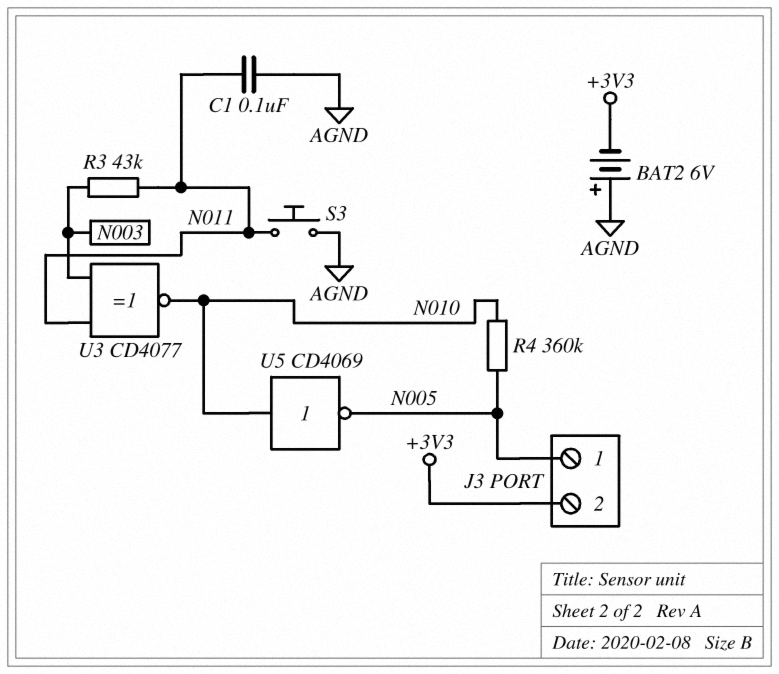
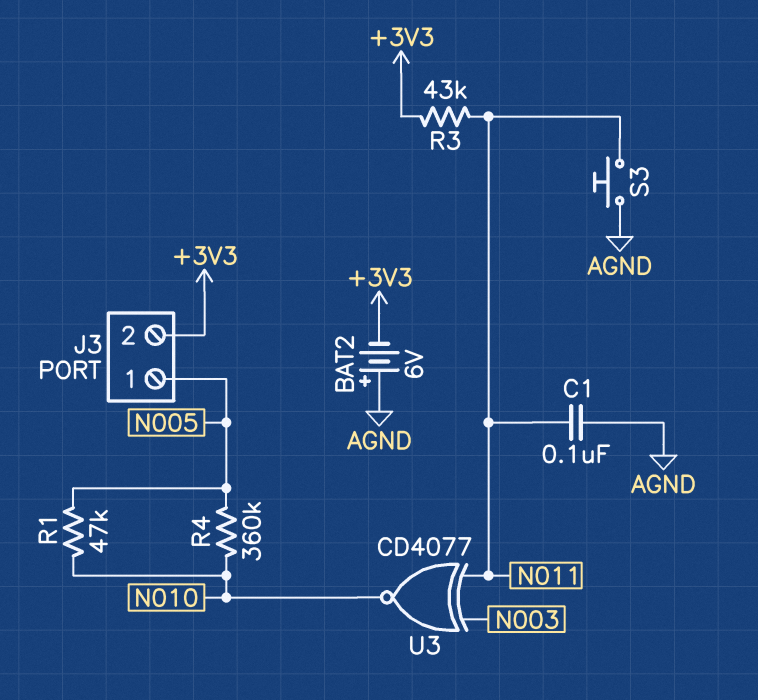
R1: none -> 47k (N005, N010)
R3: 43k (N003, N011) -> 43k (+3V3, N011)
U5: NOT CD4069 (in N010, out N005) -> none

